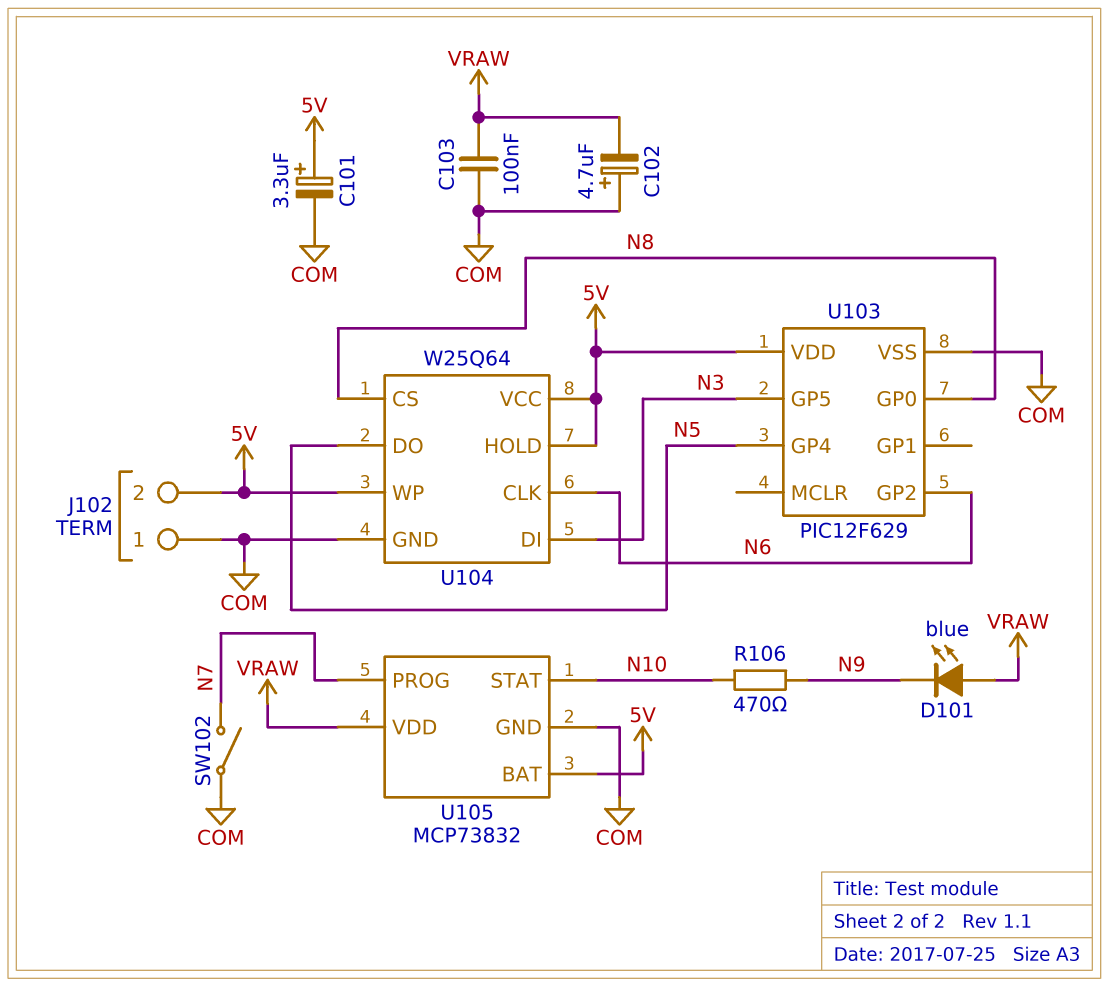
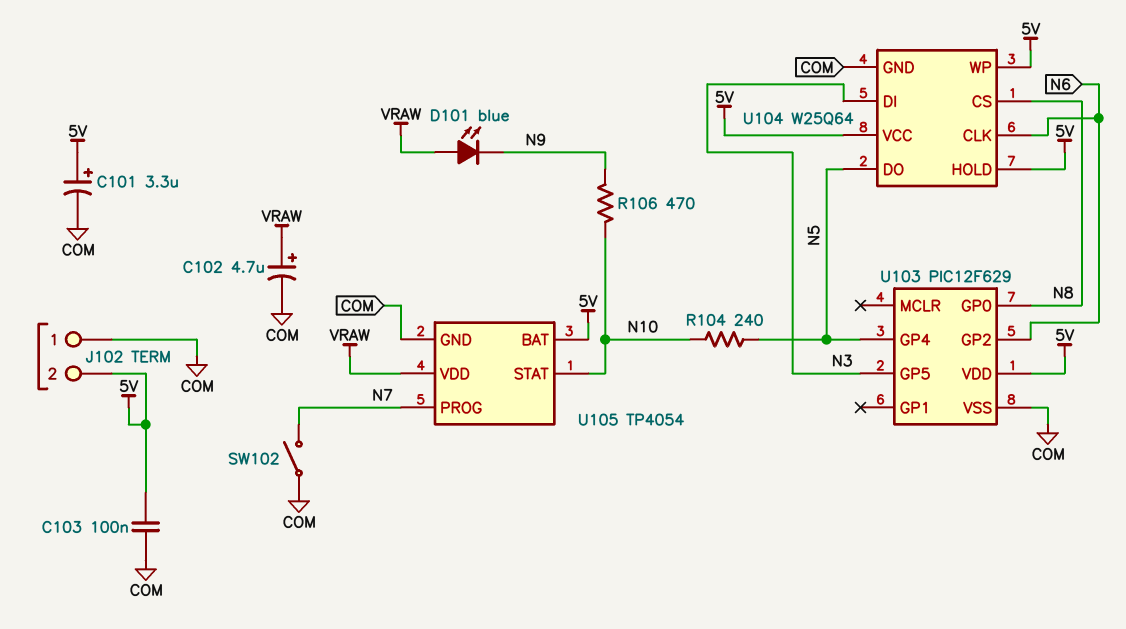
C102: 4.7uF (plus COM, minus VRAW) -> 4.7uF (plus VRAW, minus COM)
C103: 100nF (COM, VRAW) -> 100nF (5V, COM)
R104: none -> 240 (N5, N10)
U105: MCP73832 -> TP4054

